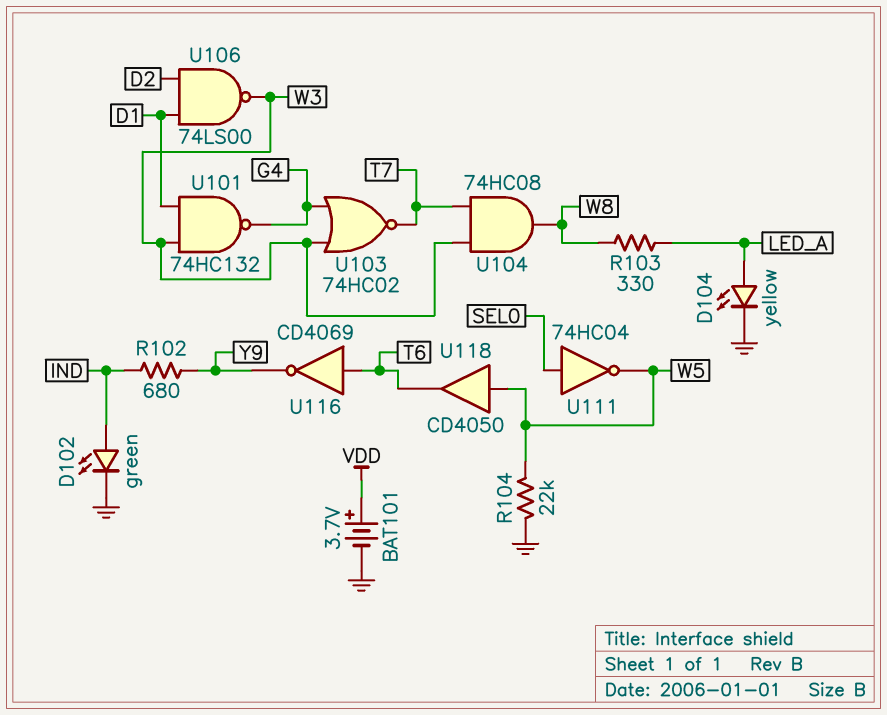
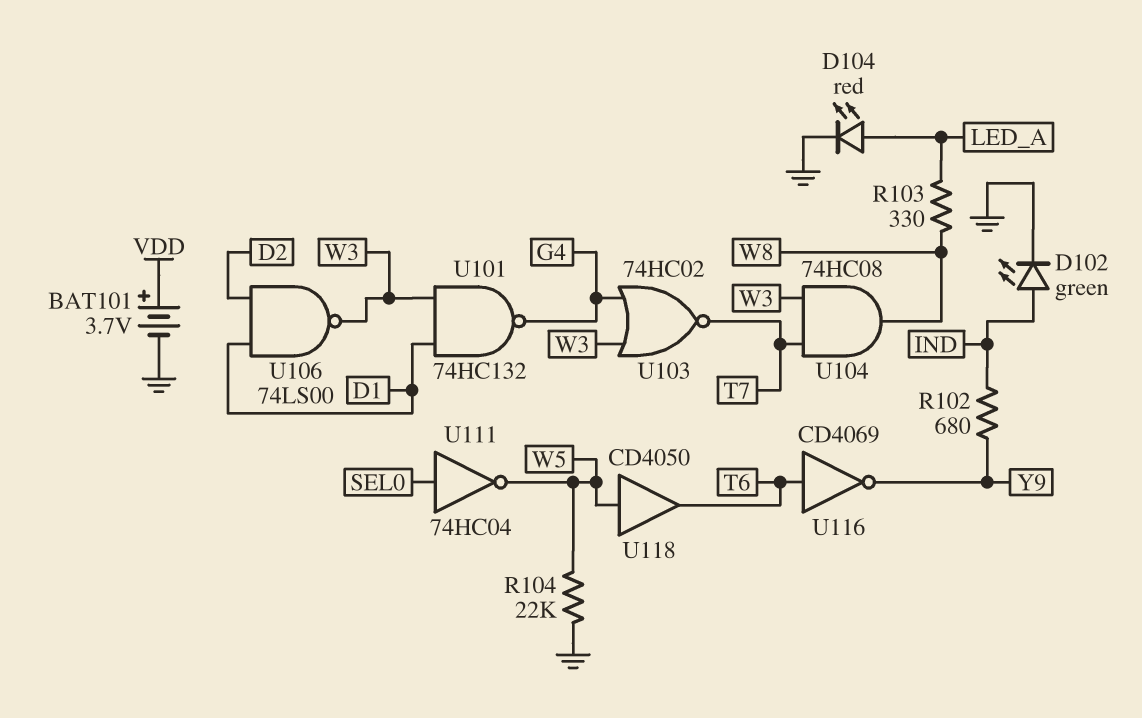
D104: LED yellow (A LED_A, K GND) -> LED red (A LED_A, K GND)

